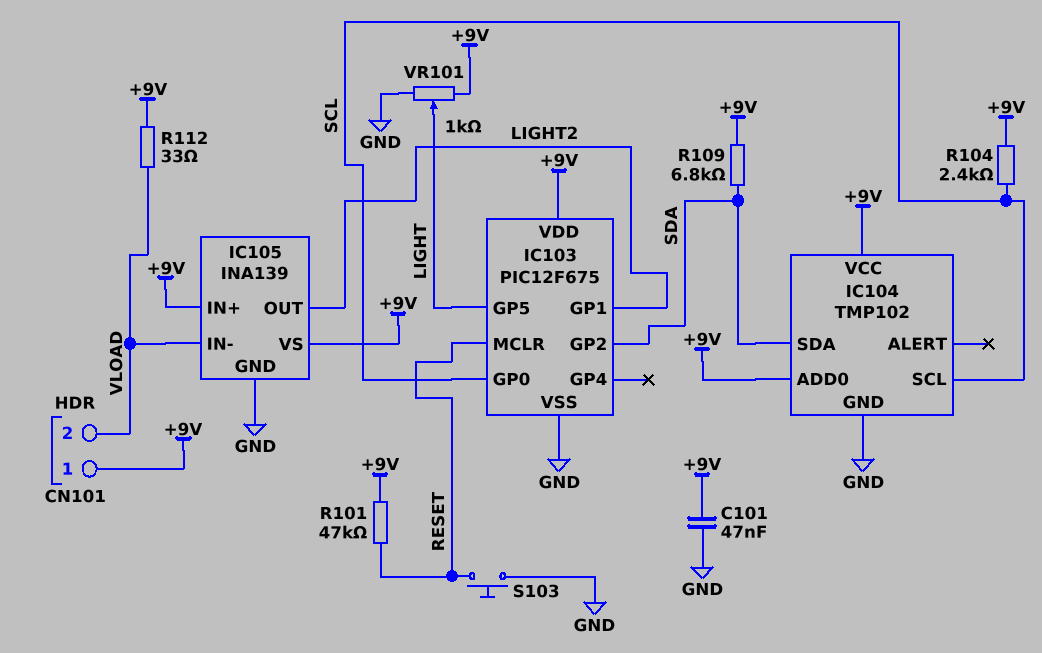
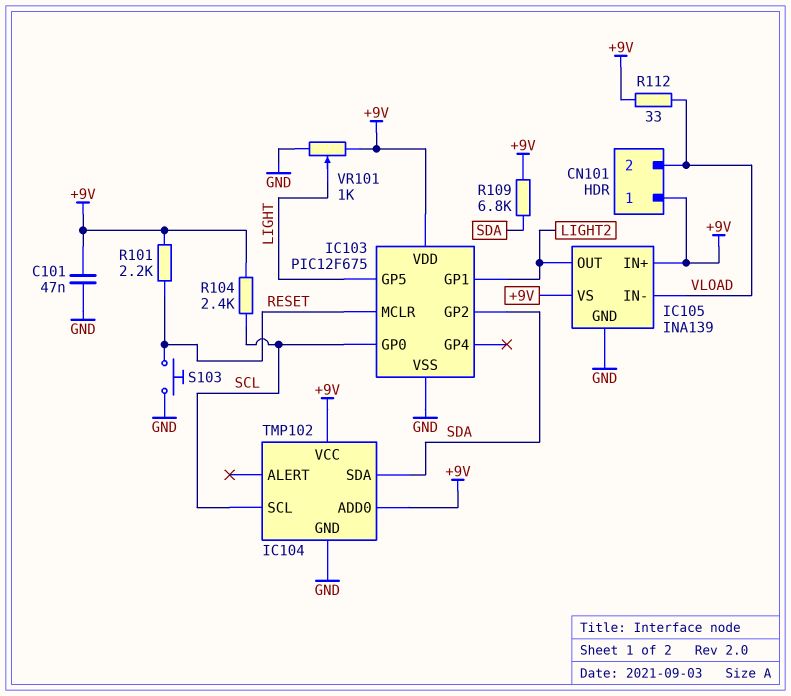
R101: 47k (+9V, RESET) -> 2.2k (+9V, RESET)

